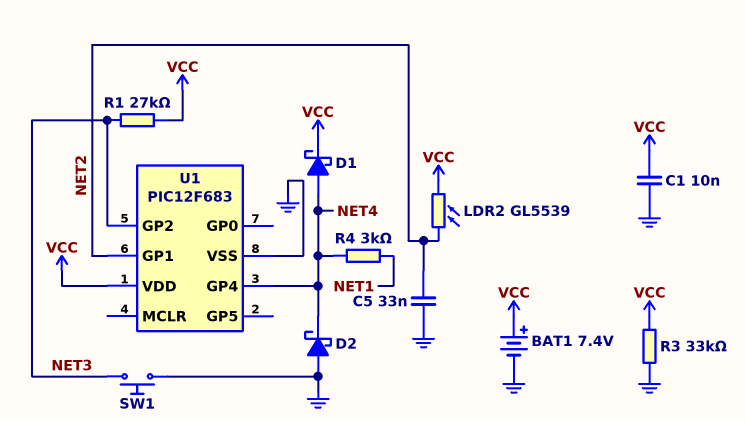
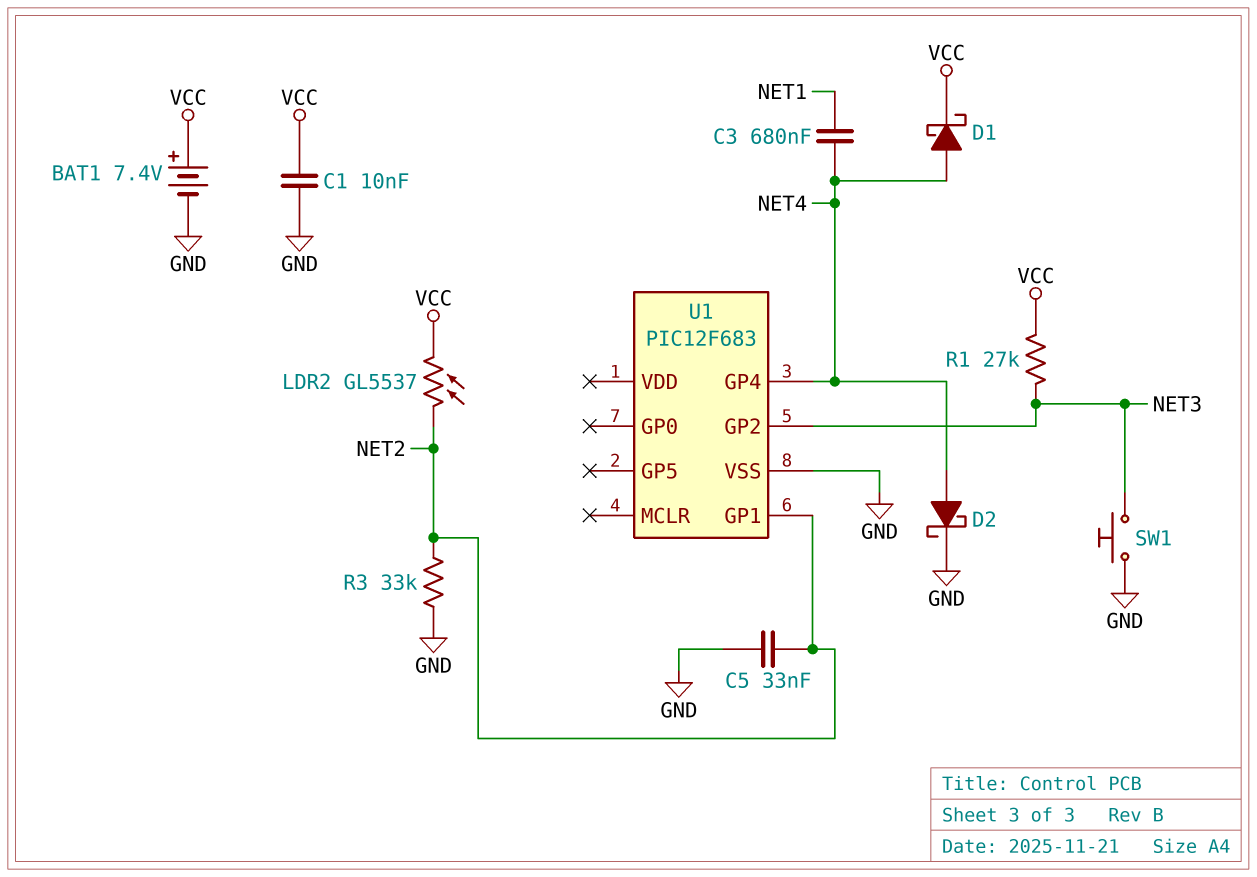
C3: none -> 680nF (NET1, NET4)
D2: schottky (A GND, K NET4) -> schottky (A NET4, K GND)
LDR2: GL5539 (NET2, VCC) -> GL5537 (NET2, VCC)
R3: 33k (GND, VCC) -> 33k (GND, NET2)
R4: 3k (NET1, NET4) -> none
U1 pin VDD: VCC -> none

